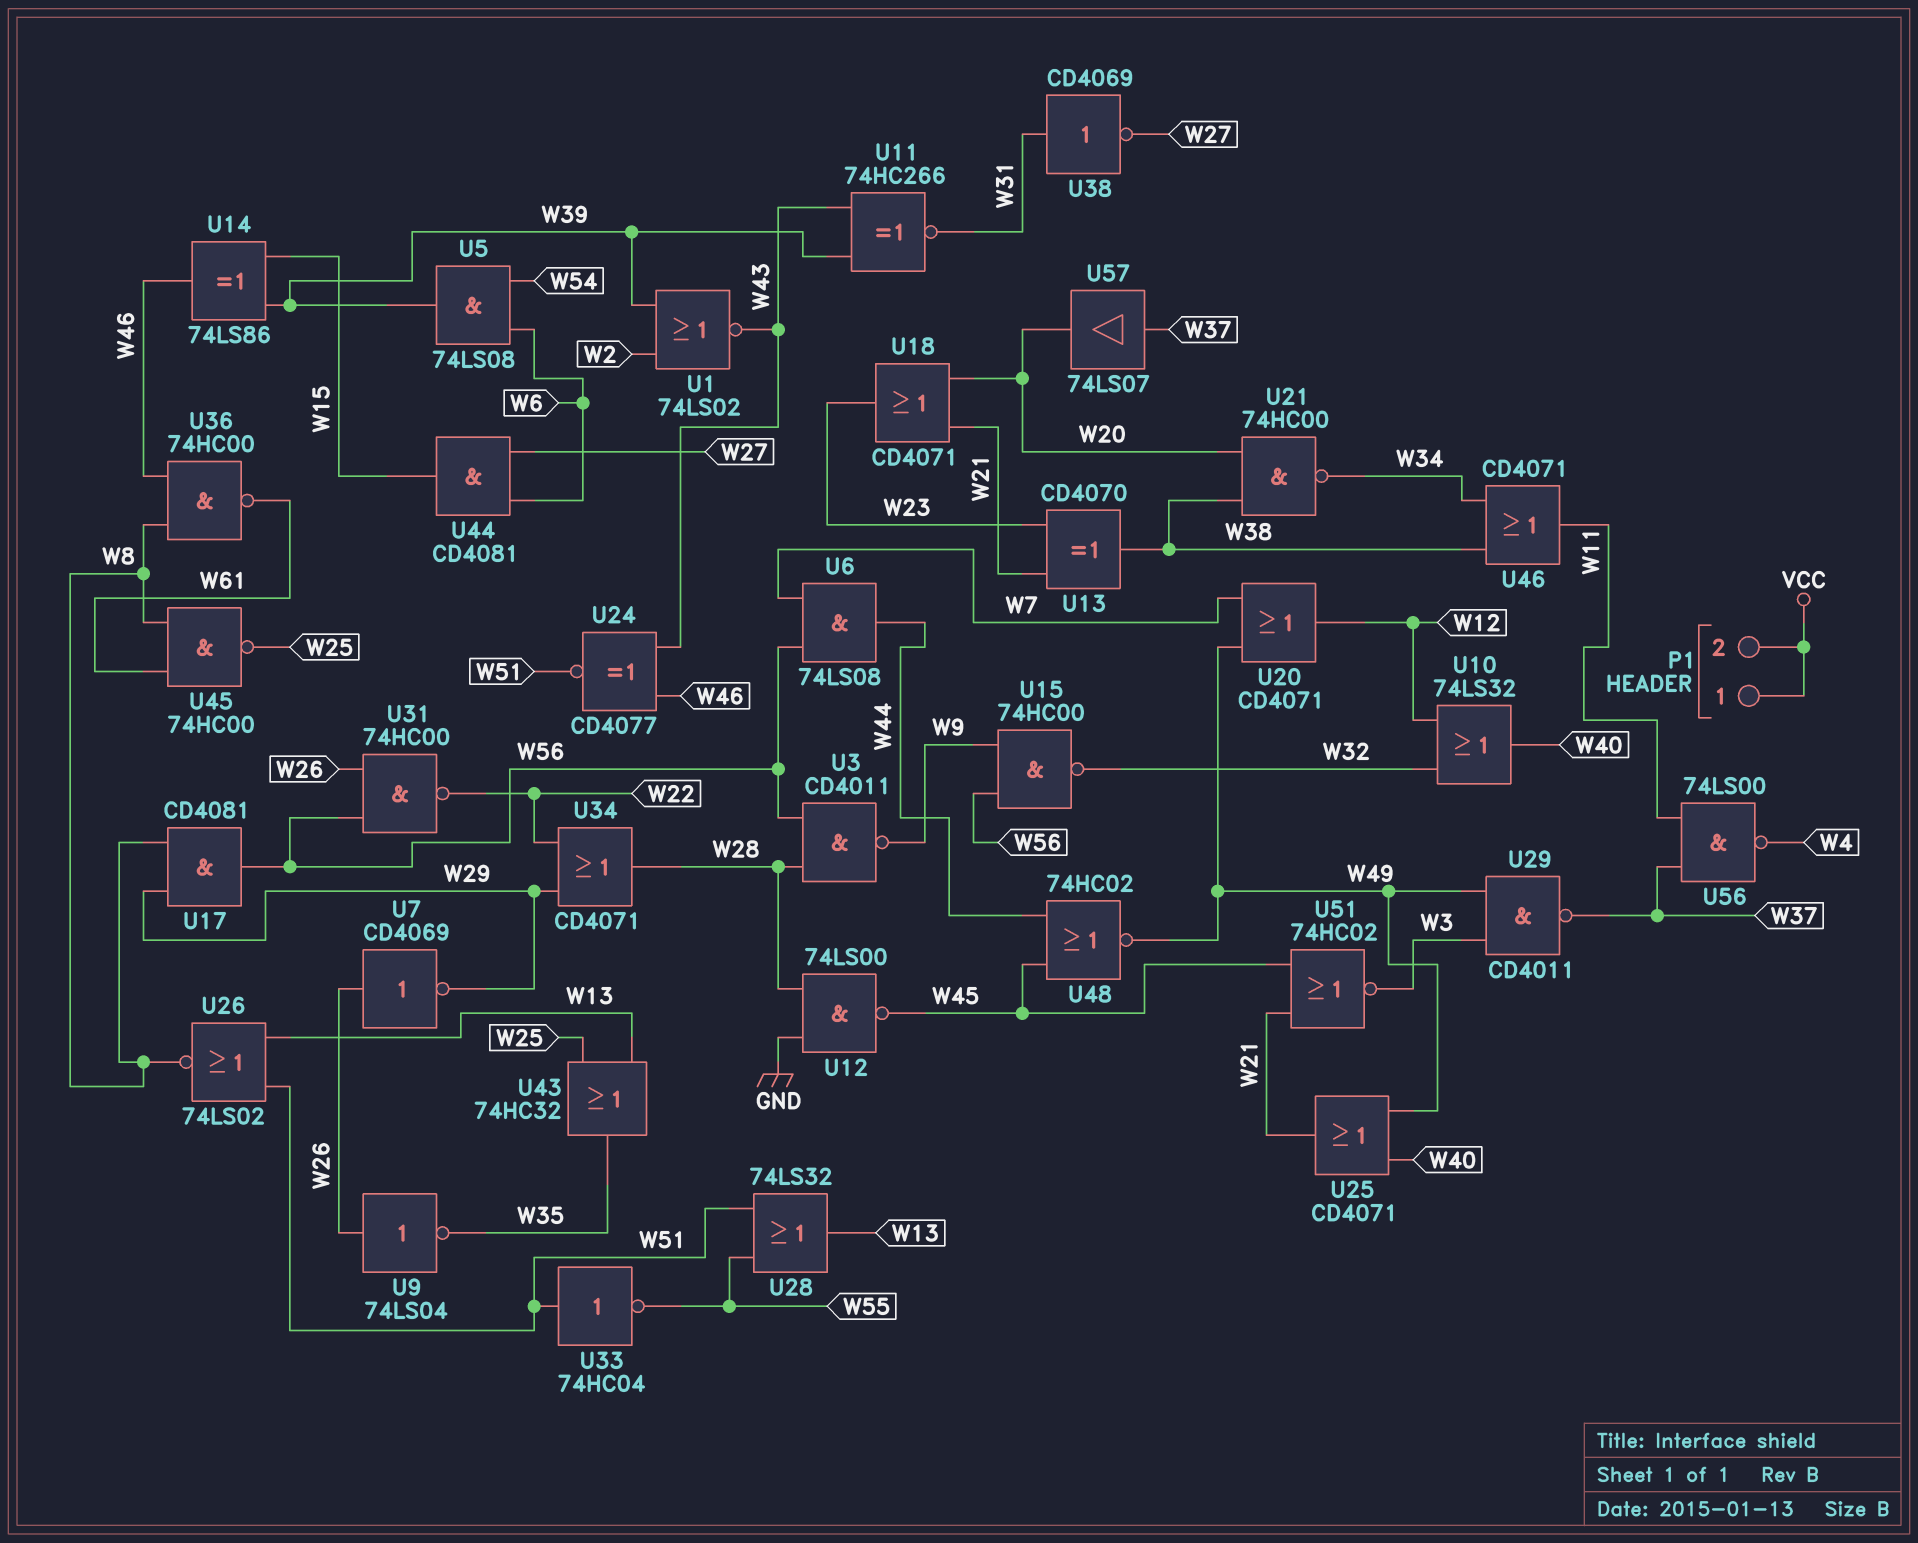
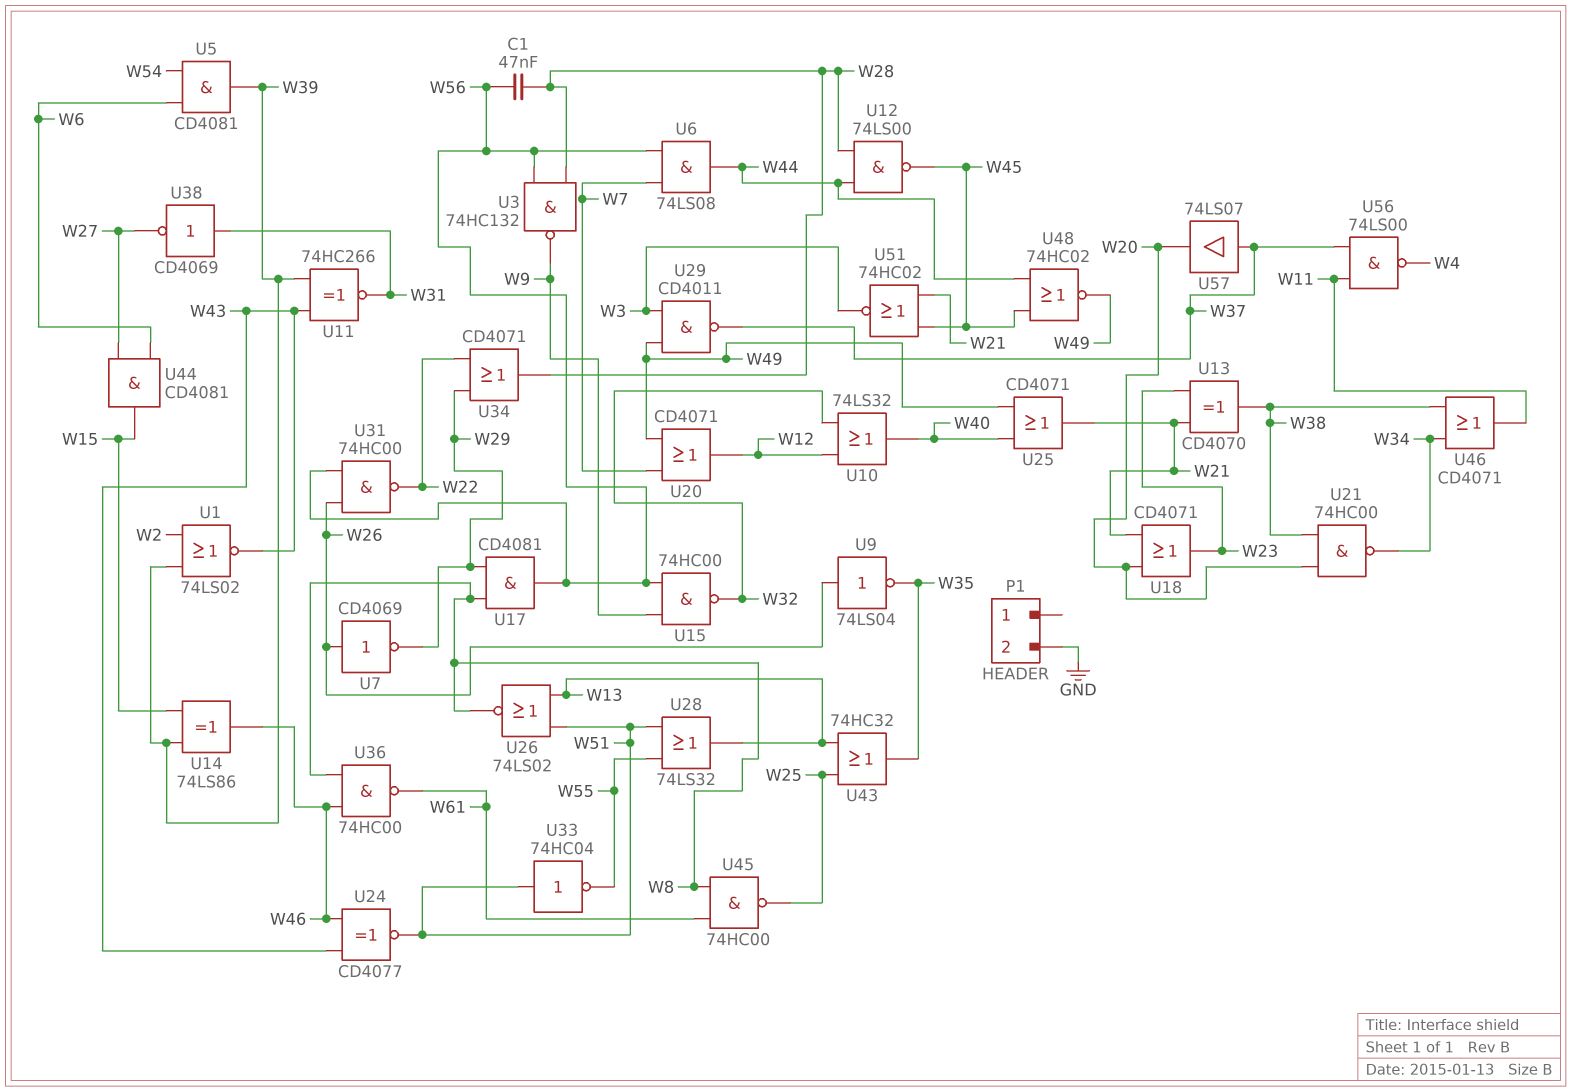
C1: none -> 47nF (W28, W56)
P1 pin 1: VCC -> none
P1 pin 2: VCC -> GND
U3: NAND CD4011 (in W28, in W56, out W9) -> NAND 74HC132 (in W28, in W56, out W9)
U5: AND 74LS08 (in W6, in W54, out W39) -> AND CD4081 (in W6, in W54, out W39)
U12: NAND 74LS00 (in GND, in W28, out W45) -> NAND 74LS00 (in W28, in W44, out W45)

